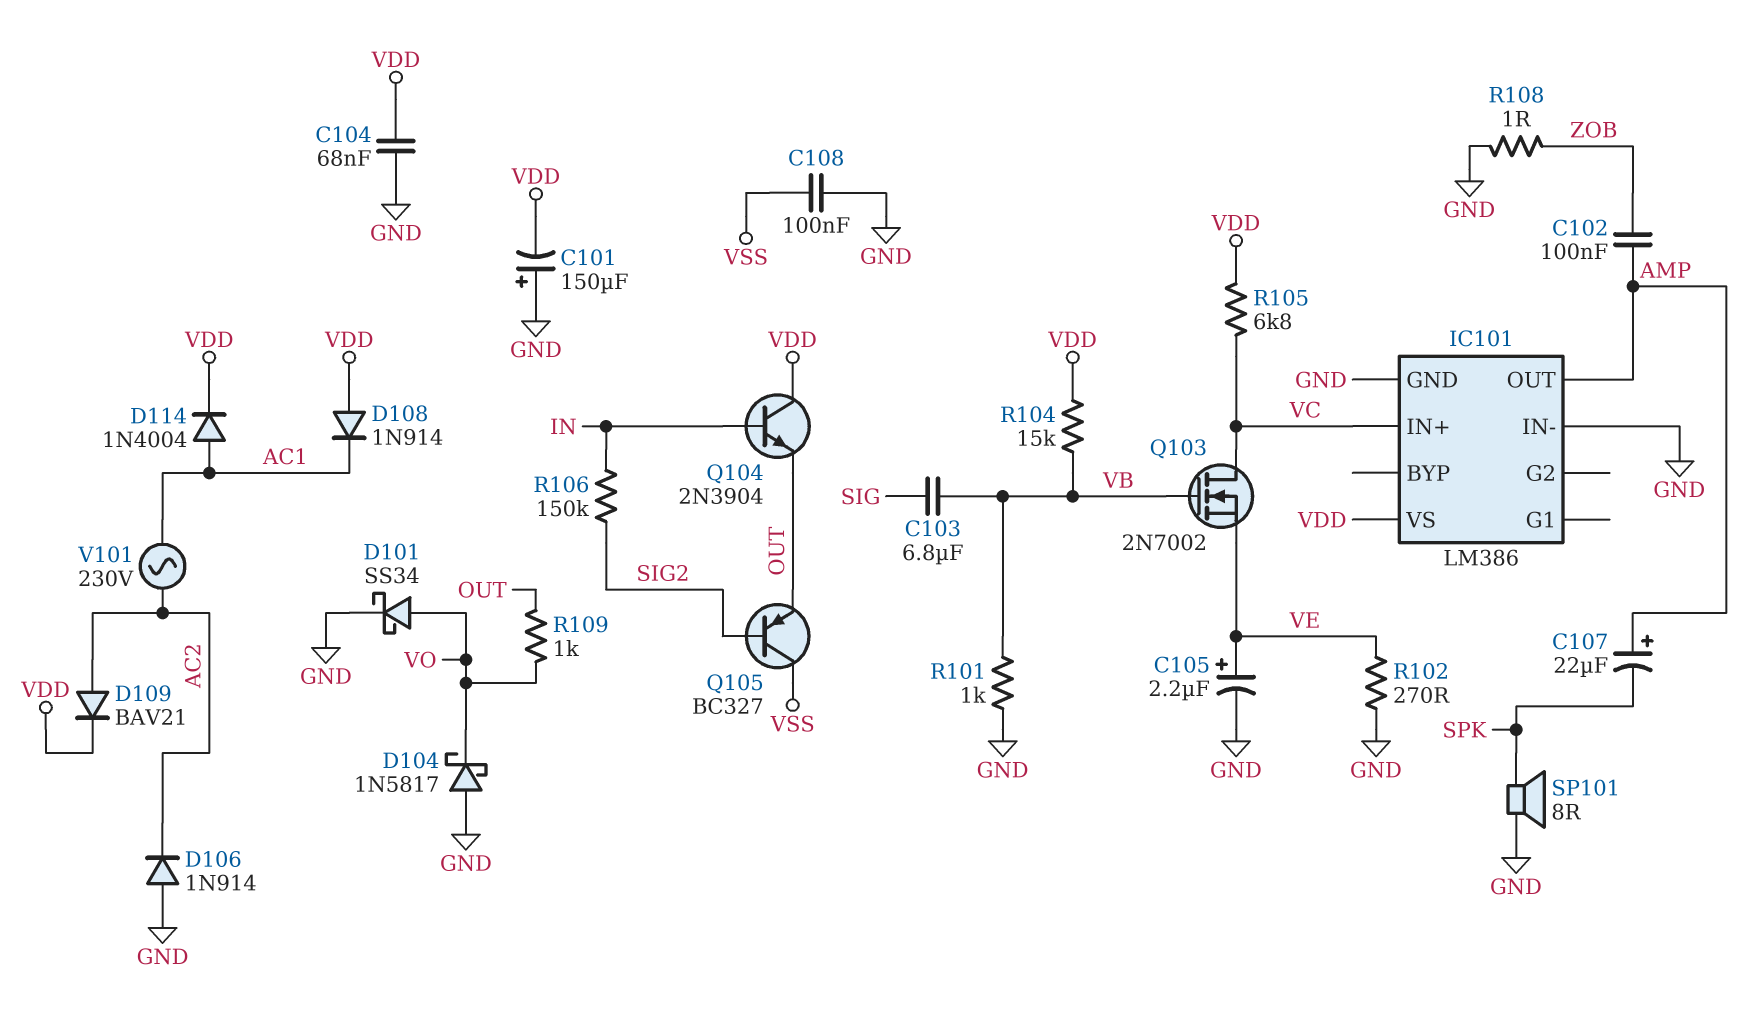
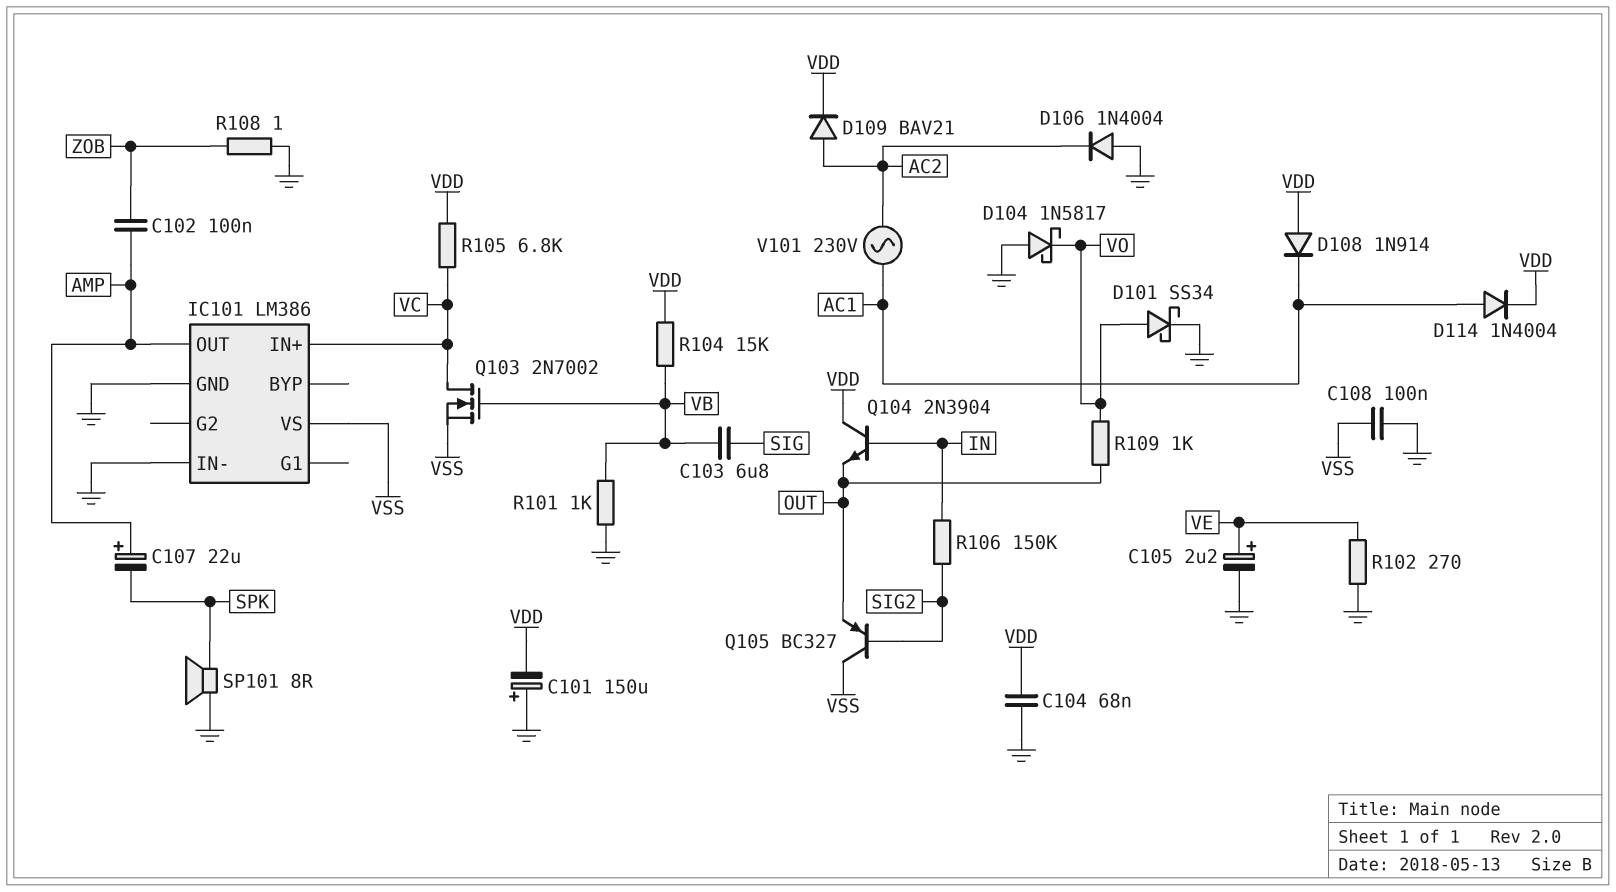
D106: diode 1N914 (A GND, K AC2) -> diode 1N4004 (A GND, K AC2)
IC101 pin VS: VDD -> VSS
Q103: NMOS 2N7002 (G VB, D VC, S VE) -> NMOS 2N7002 (G VB, D VC, S VSS)

